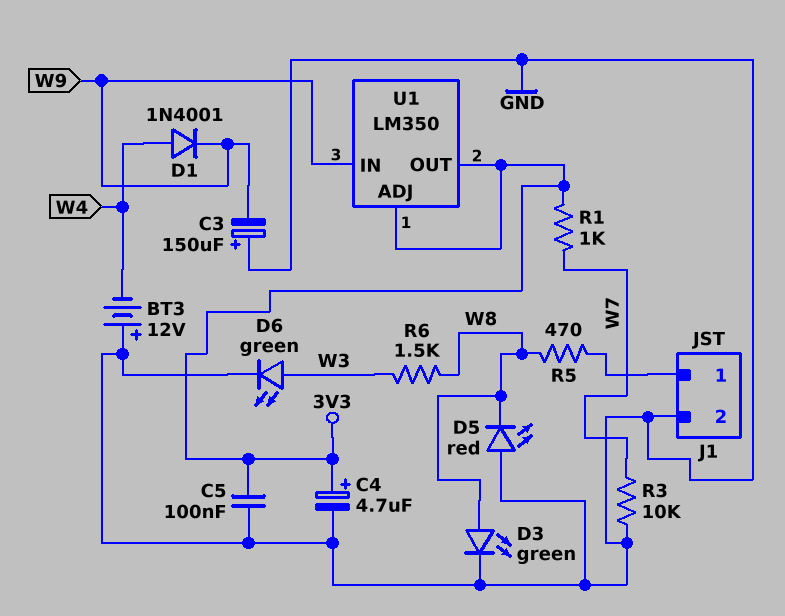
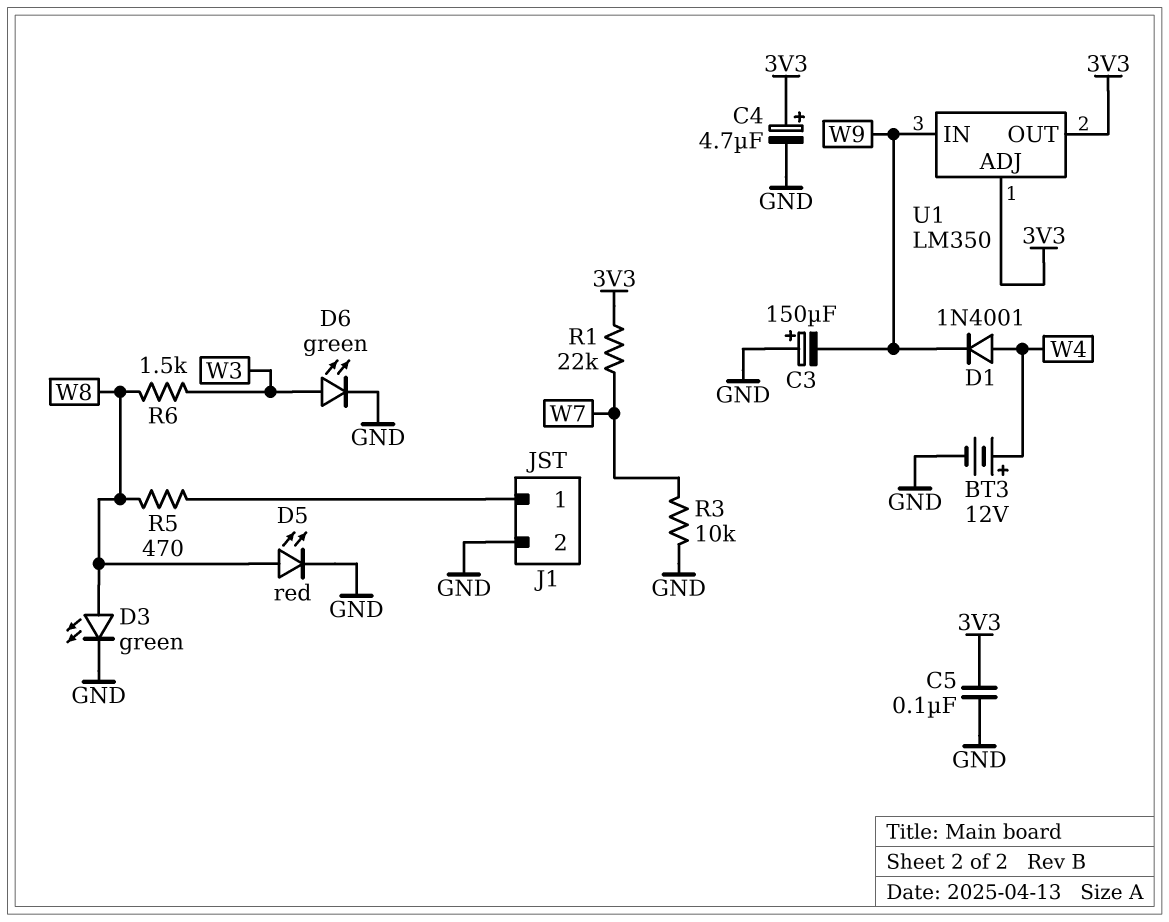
BT3: 12V (plus GND, minus W4) -> 12V (plus W4, minus GND)
D5: LED red (A GND, K W8) -> LED red (A W8, K GND)
R1: 1k (3V3, W7) -> 22k (3V3, W7)

